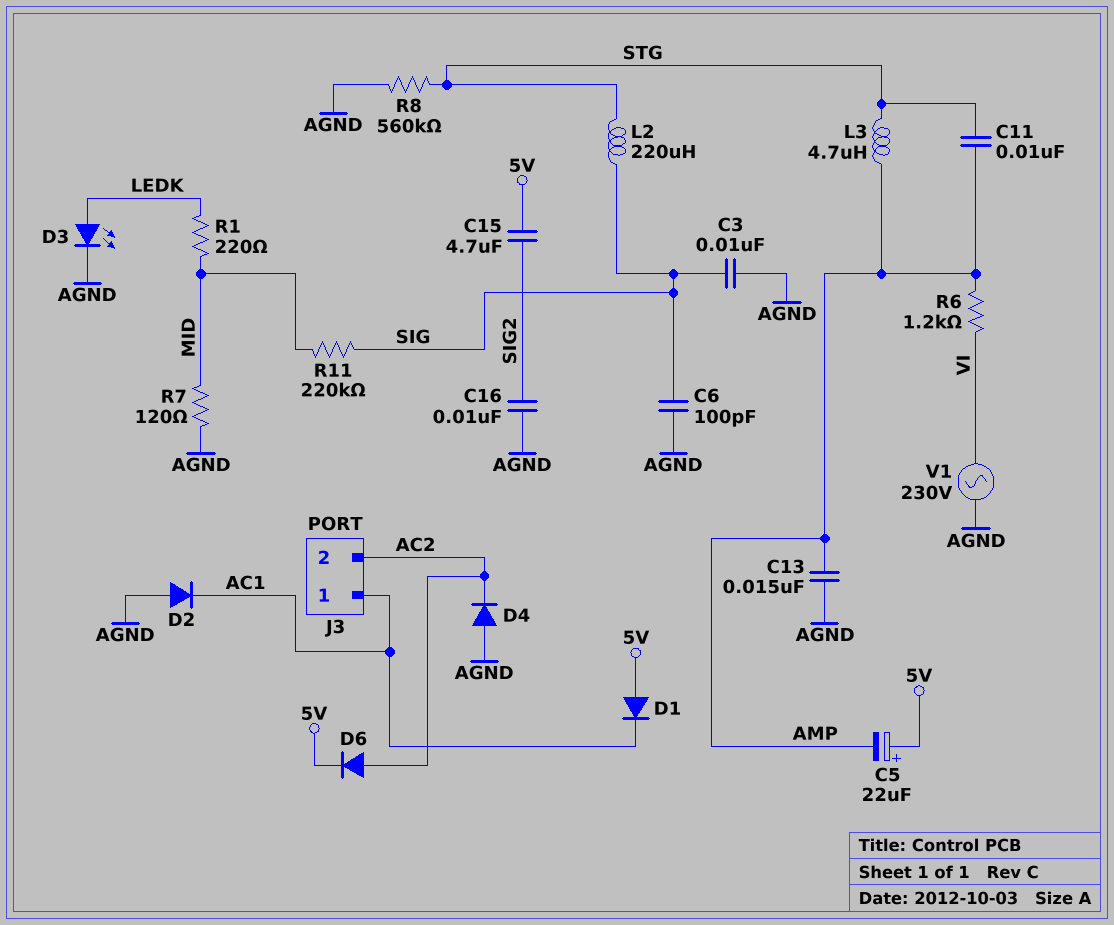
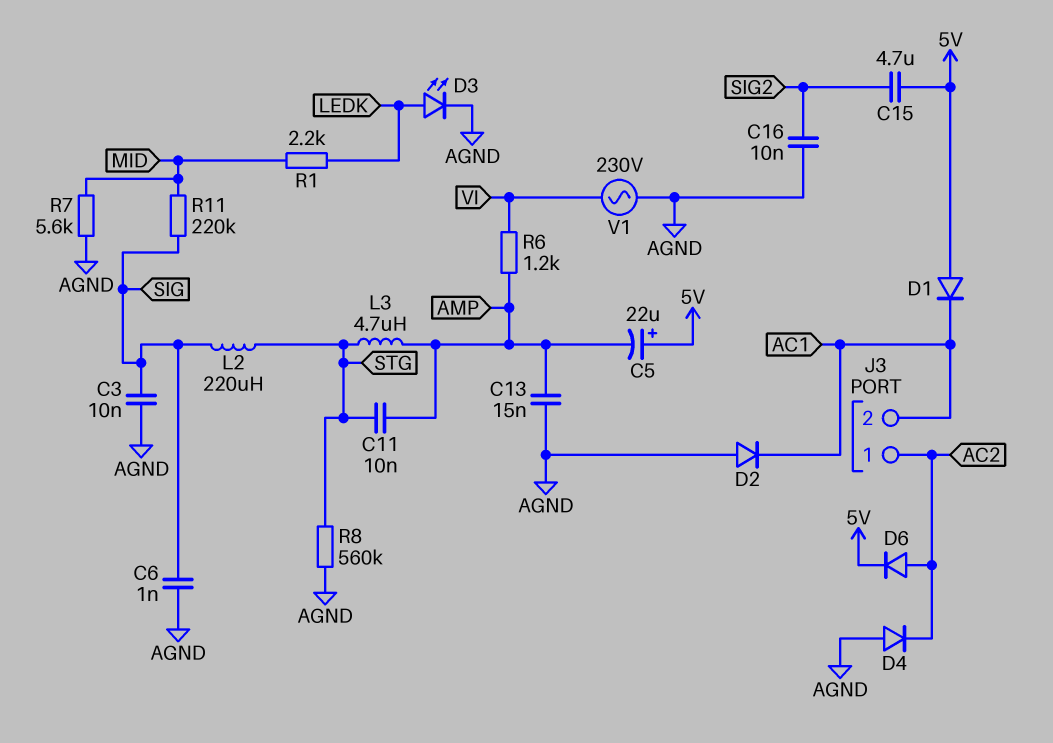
C6: 100pF (AGND, SIG) -> 1nF (AGND, SIG)
J3 pin 1: AC1 -> AC2
J3 pin 2: AC2 -> AC1
R1: 220 (LEDK, MID) -> 2.2k (LEDK, MID)
R7: 120 (AGND, MID) -> 5.6k (AGND, MID)

